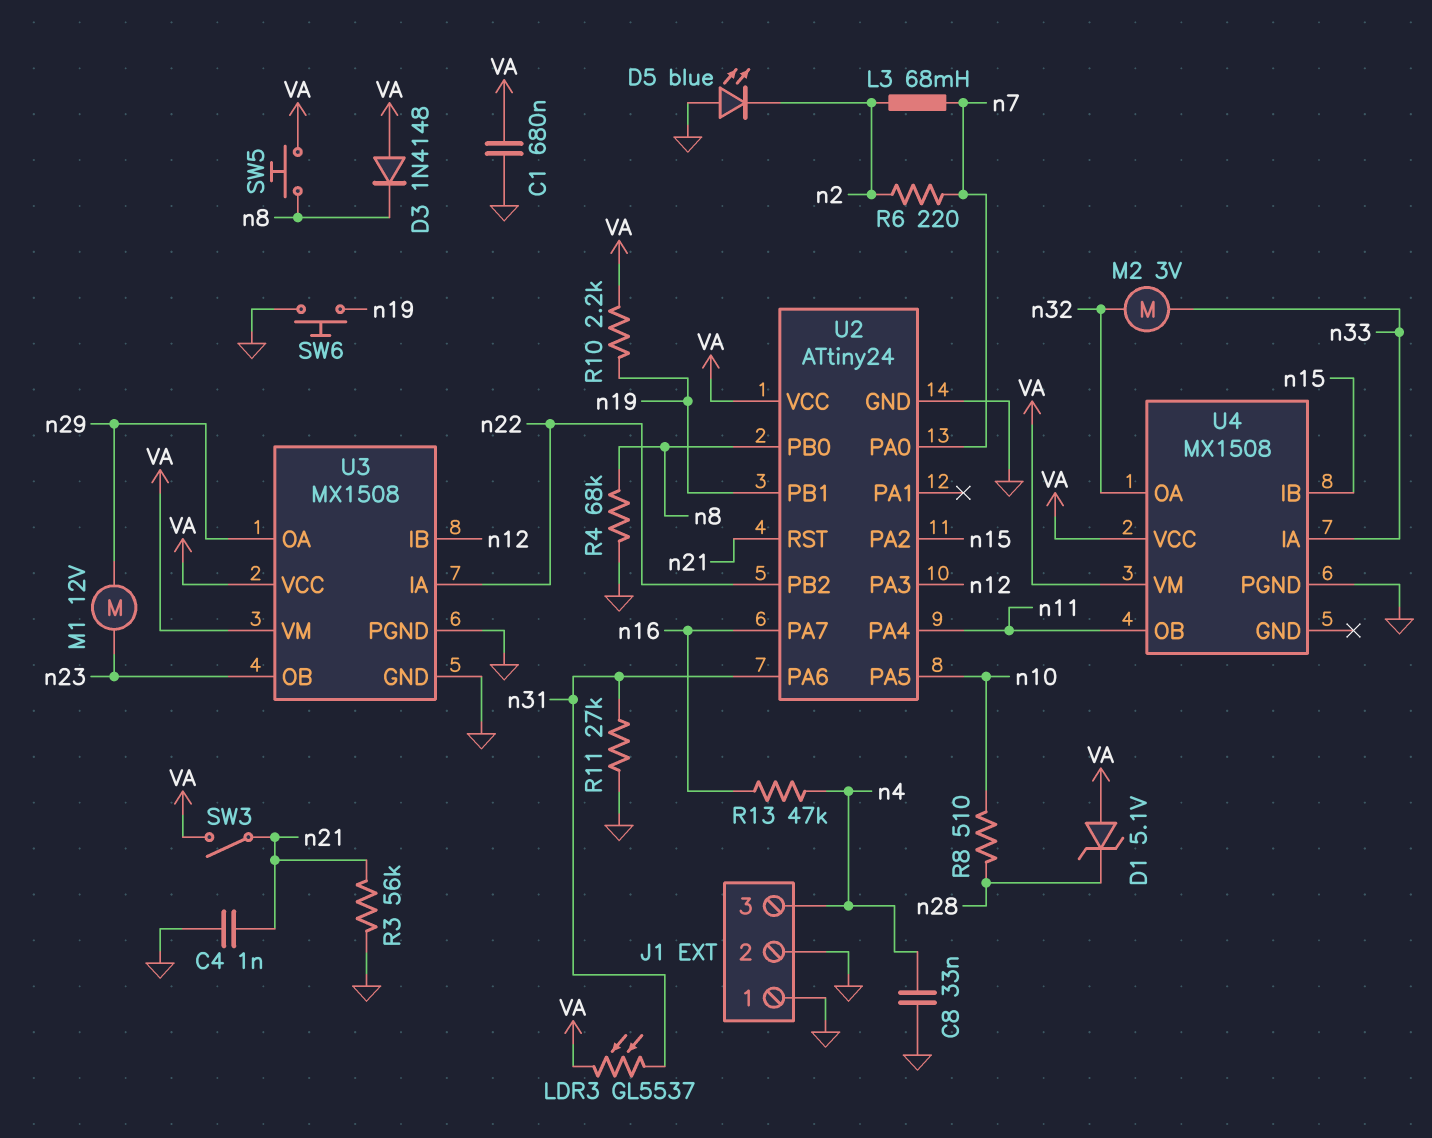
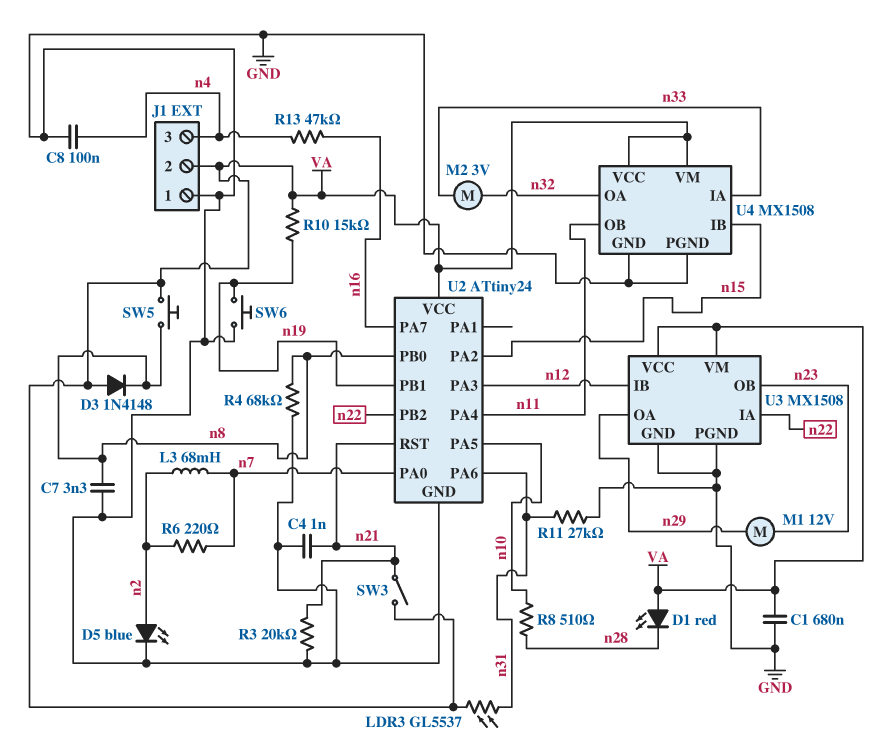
C7: none -> 3.3nF (GND, n8)
C8: 33nF (GND, n4) -> 100nF (GND, n4)
D1: zener 5.1V (A VA, K n28) -> LED red (A VA, K n28)
D5: LED blue (A GND, K n2) -> LED blue (A n2, K GND)
J1 pin 2: GND -> VA
R3: 56k (GND, n21) -> 20k (GND, n21)
R10: 2.2k (VA, n19) -> 15k (VA, n19)
U4 pin GND: none -> GND

